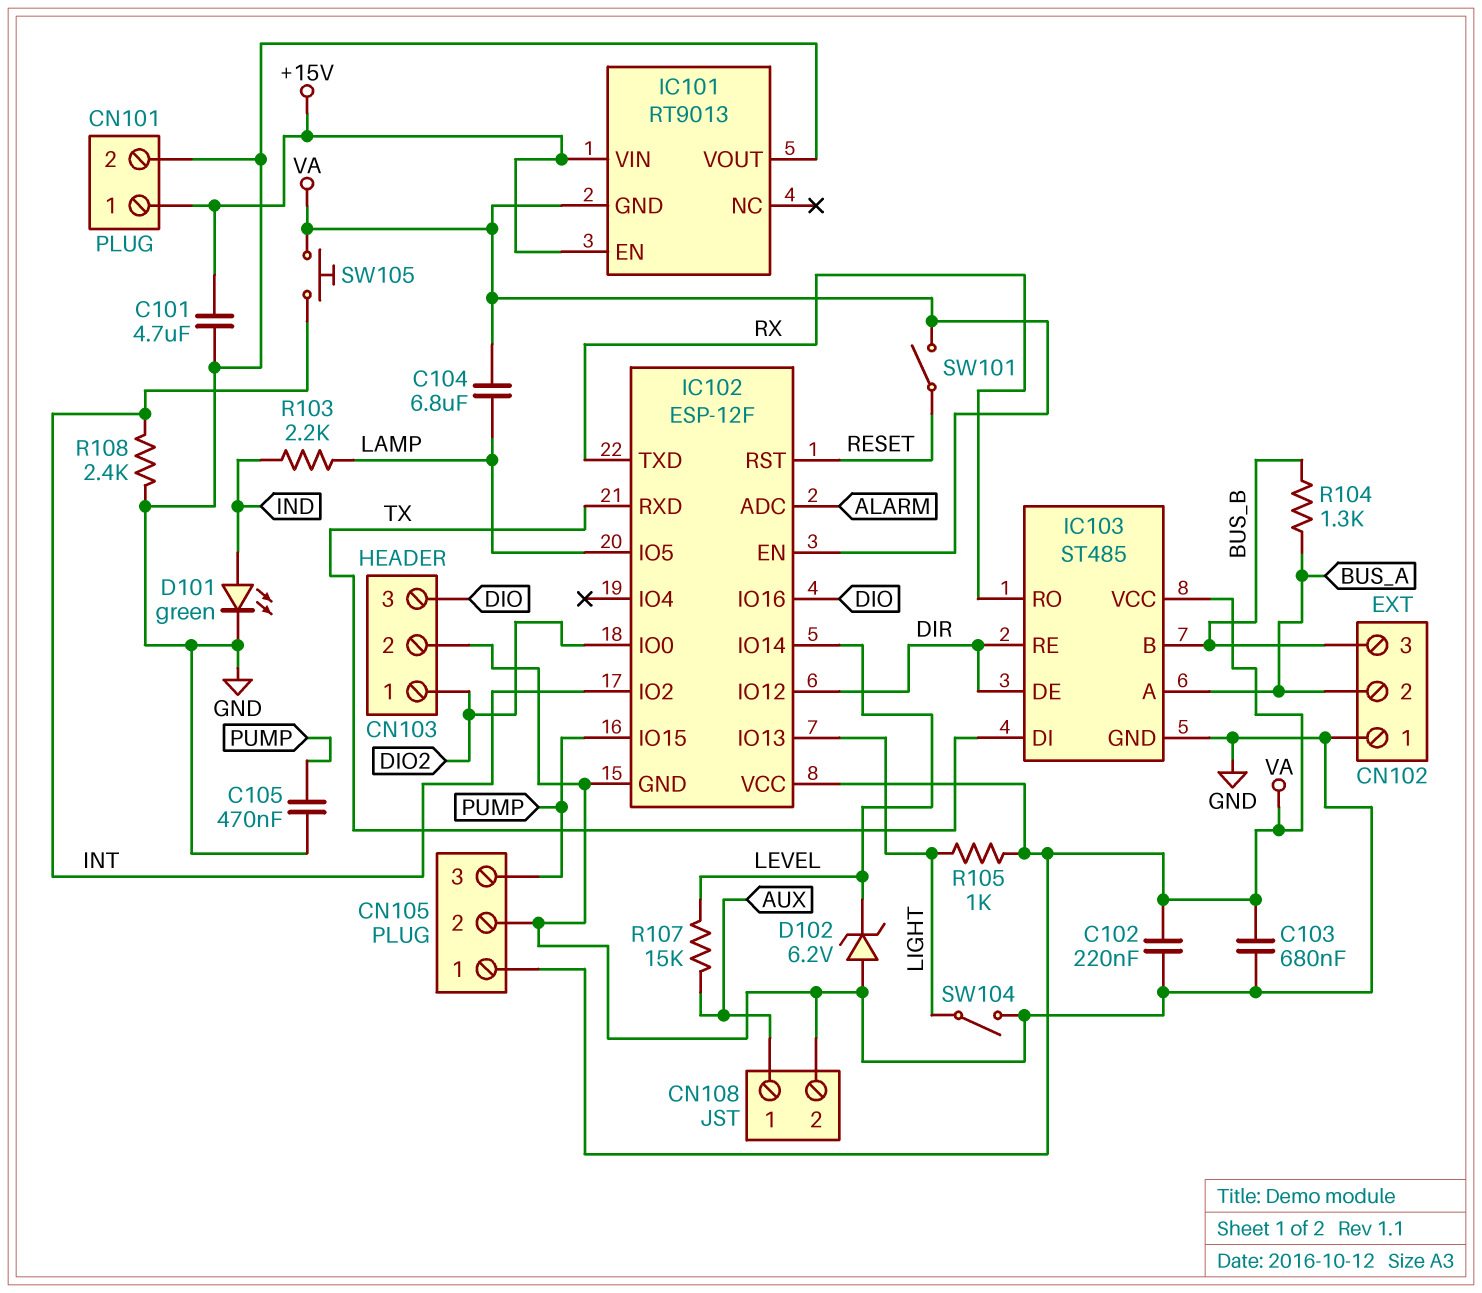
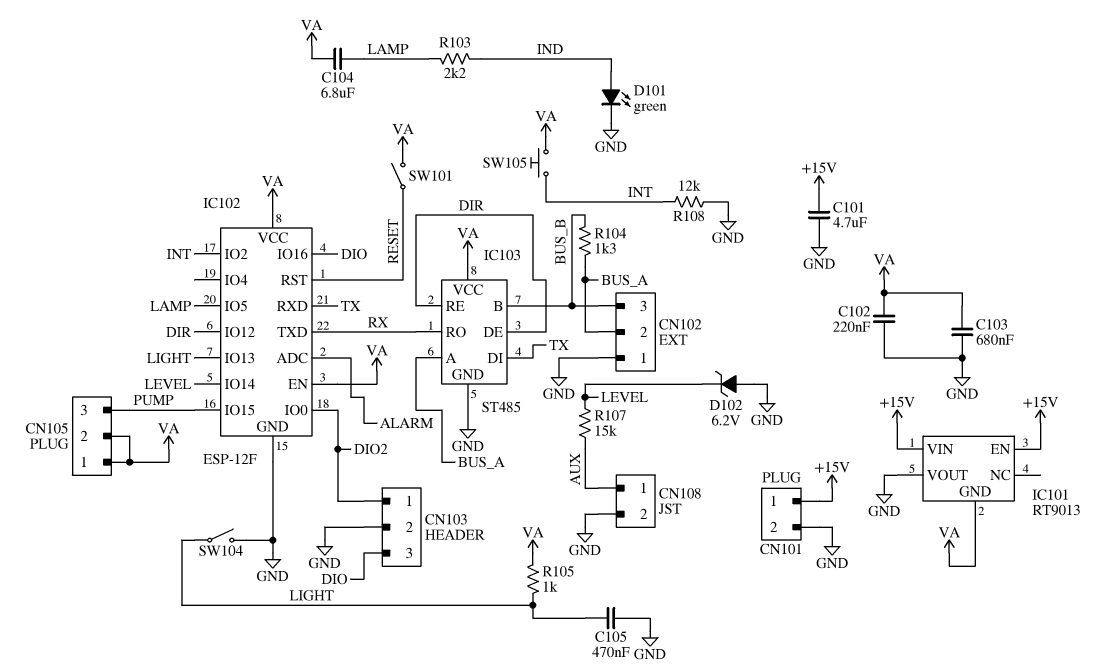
C105: 470nF (GND, PUMP) -> 470nF (GND, LIGHT)
CN105 pin 2: GND -> VA
R108: 2.4k (GND, INT) -> 12k (GND, INT)

